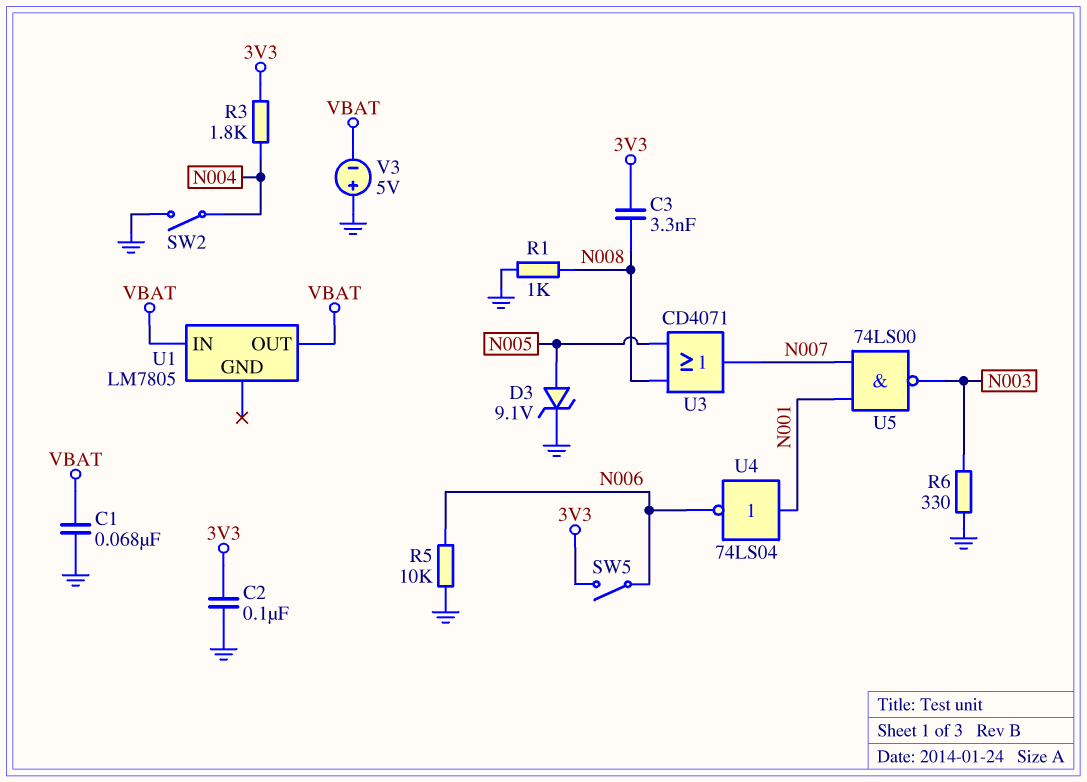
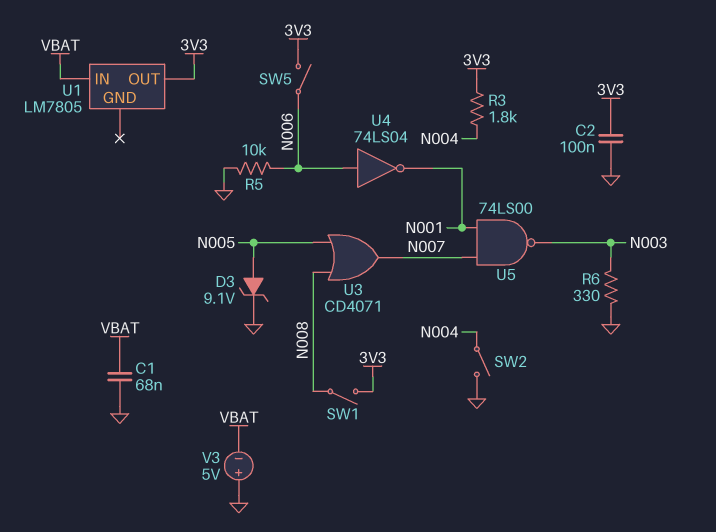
C3: 3.3nF (3V3, N008) -> none
R1: 1k (GND, N008) -> none
SW1: none -> switch (3V3, N008)
U1 pin OUT: VBAT -> 3V3
U4: NOT 74LS04 (in N001, out N006) -> NOT 74LS04 (in N006, out N001)

